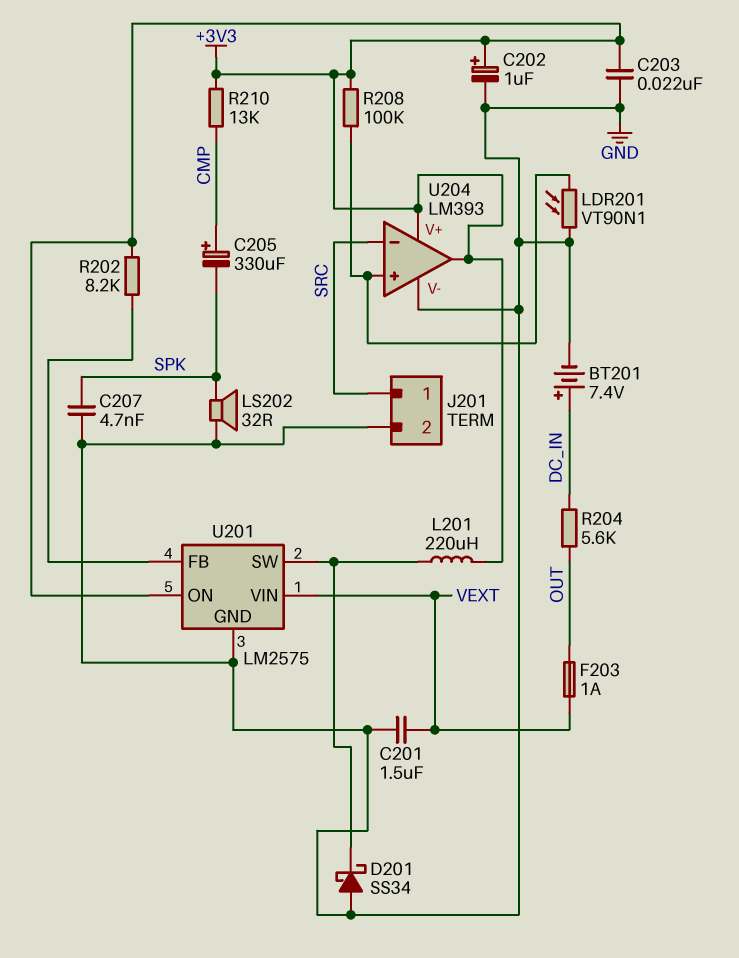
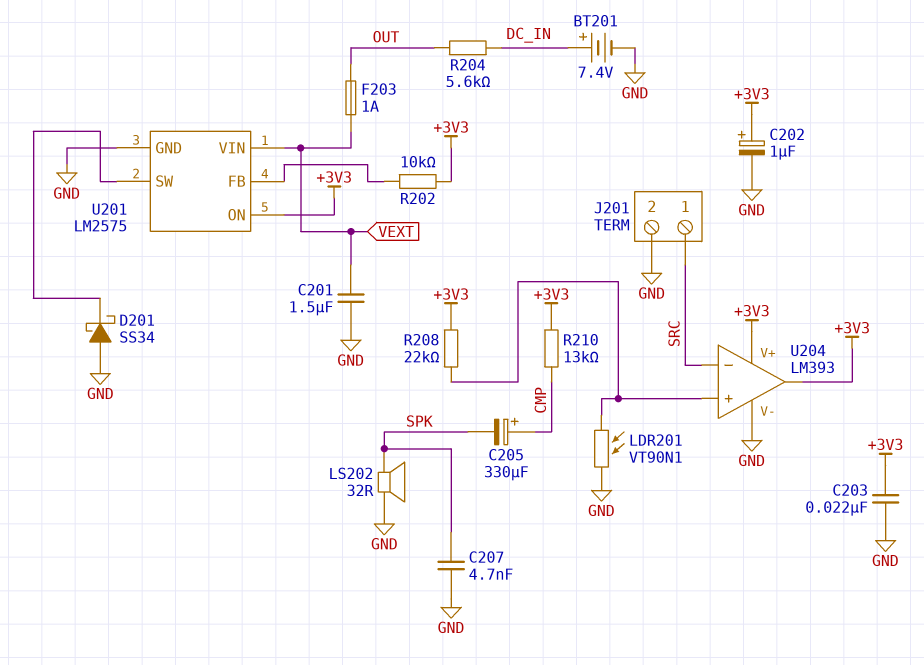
L201: 220uH (+3V3, U201/SW) -> none
R202: 8.2k (+3V3, U201/FB) -> 10k (+3V3, U201/FB)
R208: 100k (+3V3, U204/in+) -> 22k (+3V3, U204/in+)

